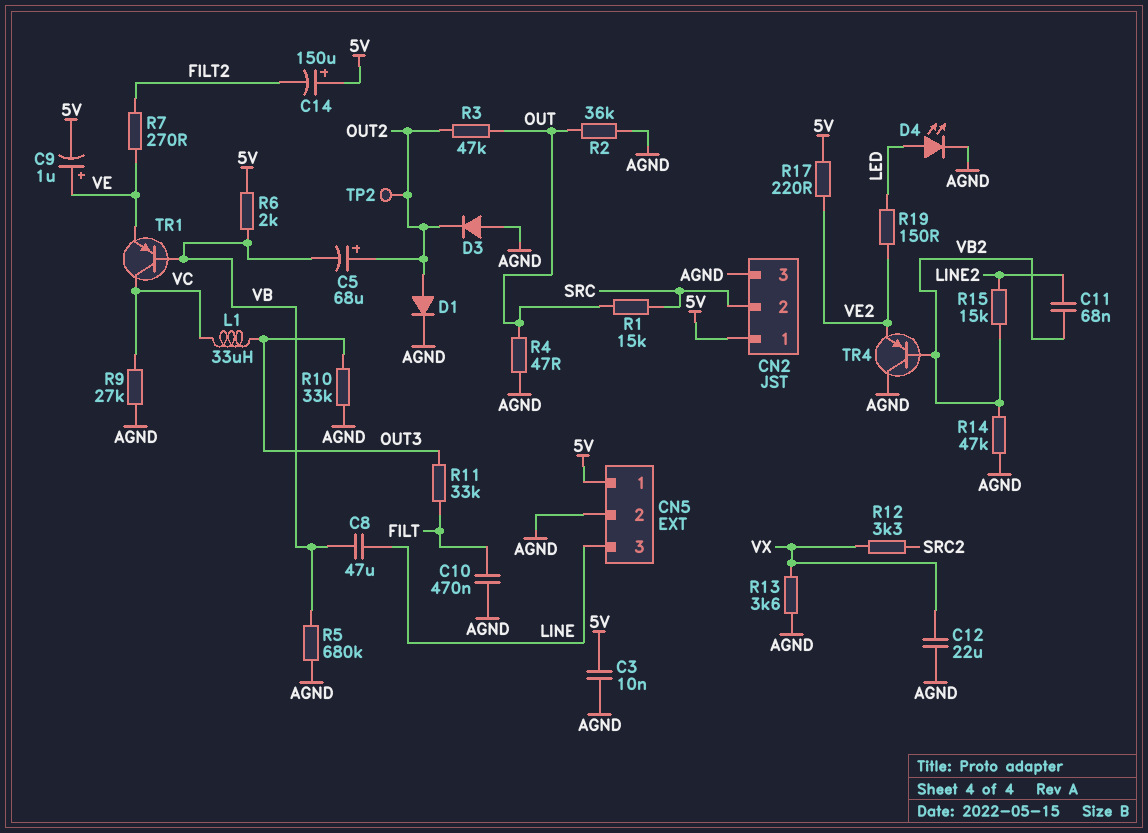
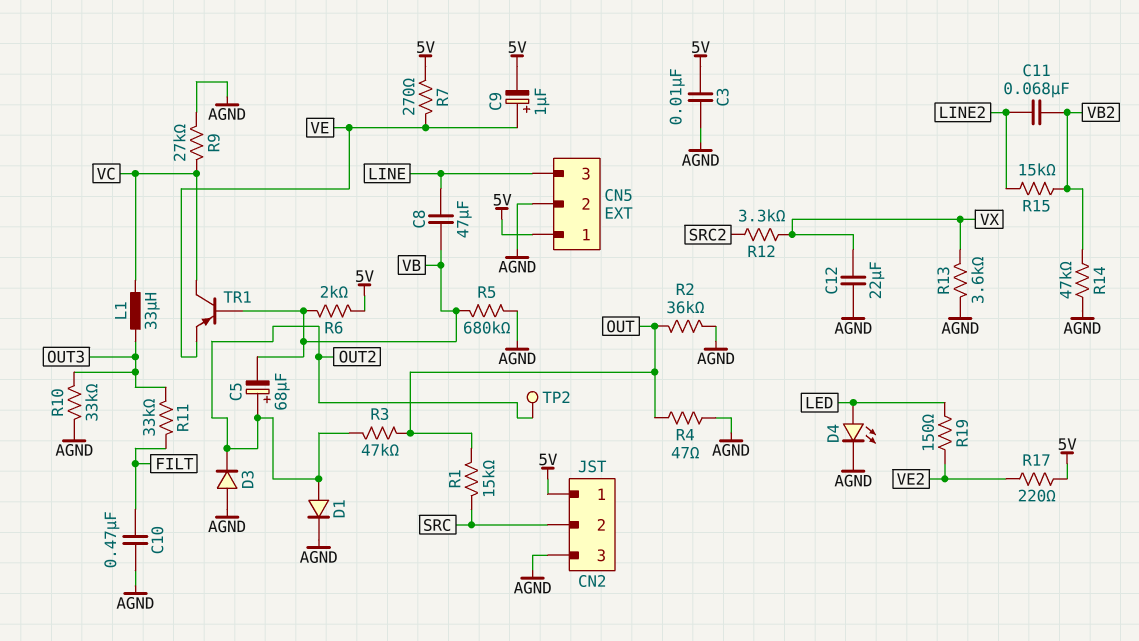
C14: 150uF (plus 5V, minus FILT2) -> none
R7: 270 (FILT2, VE) -> 270 (5V, VE)
TR4: PNP (B VB2, C AGND, E VE2) -> none

